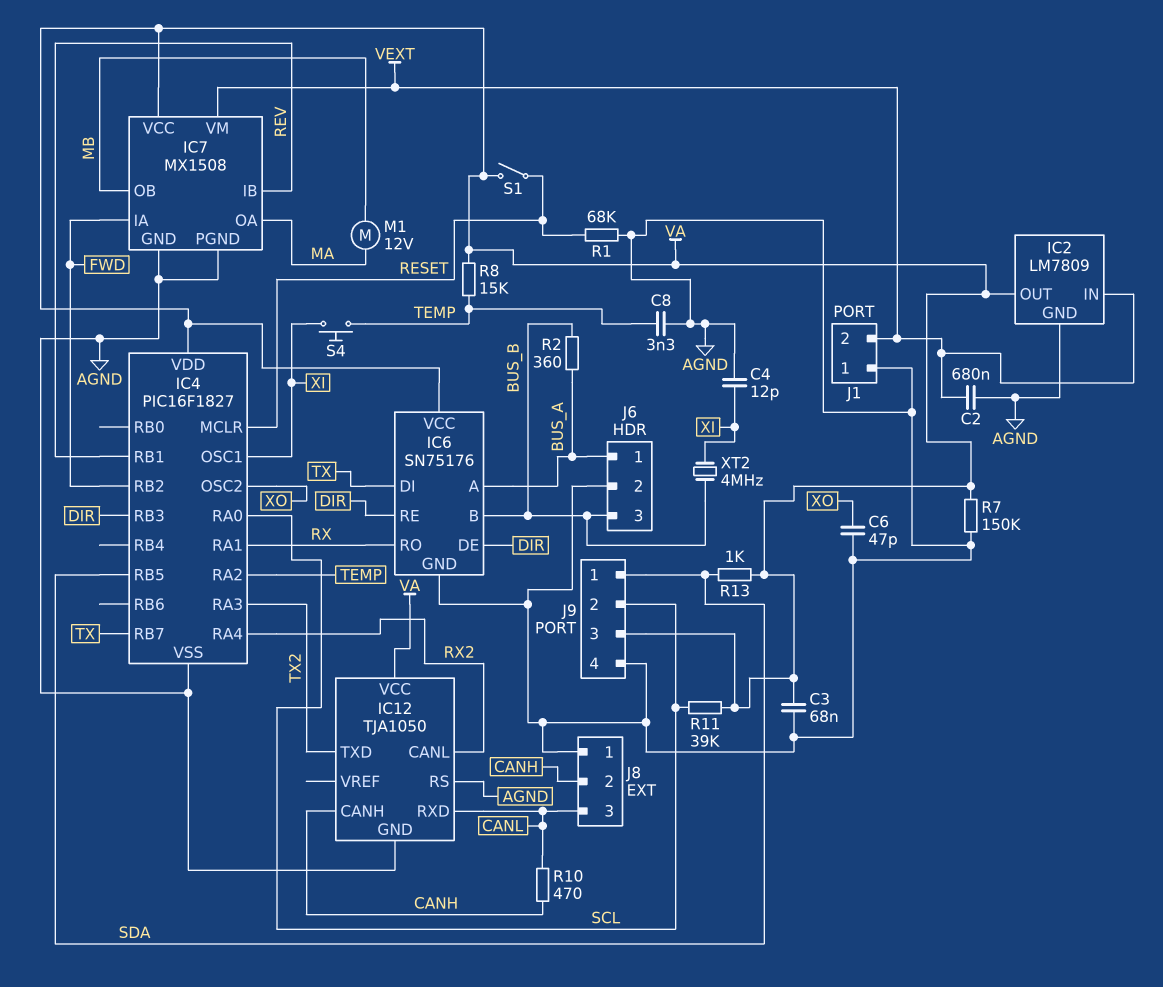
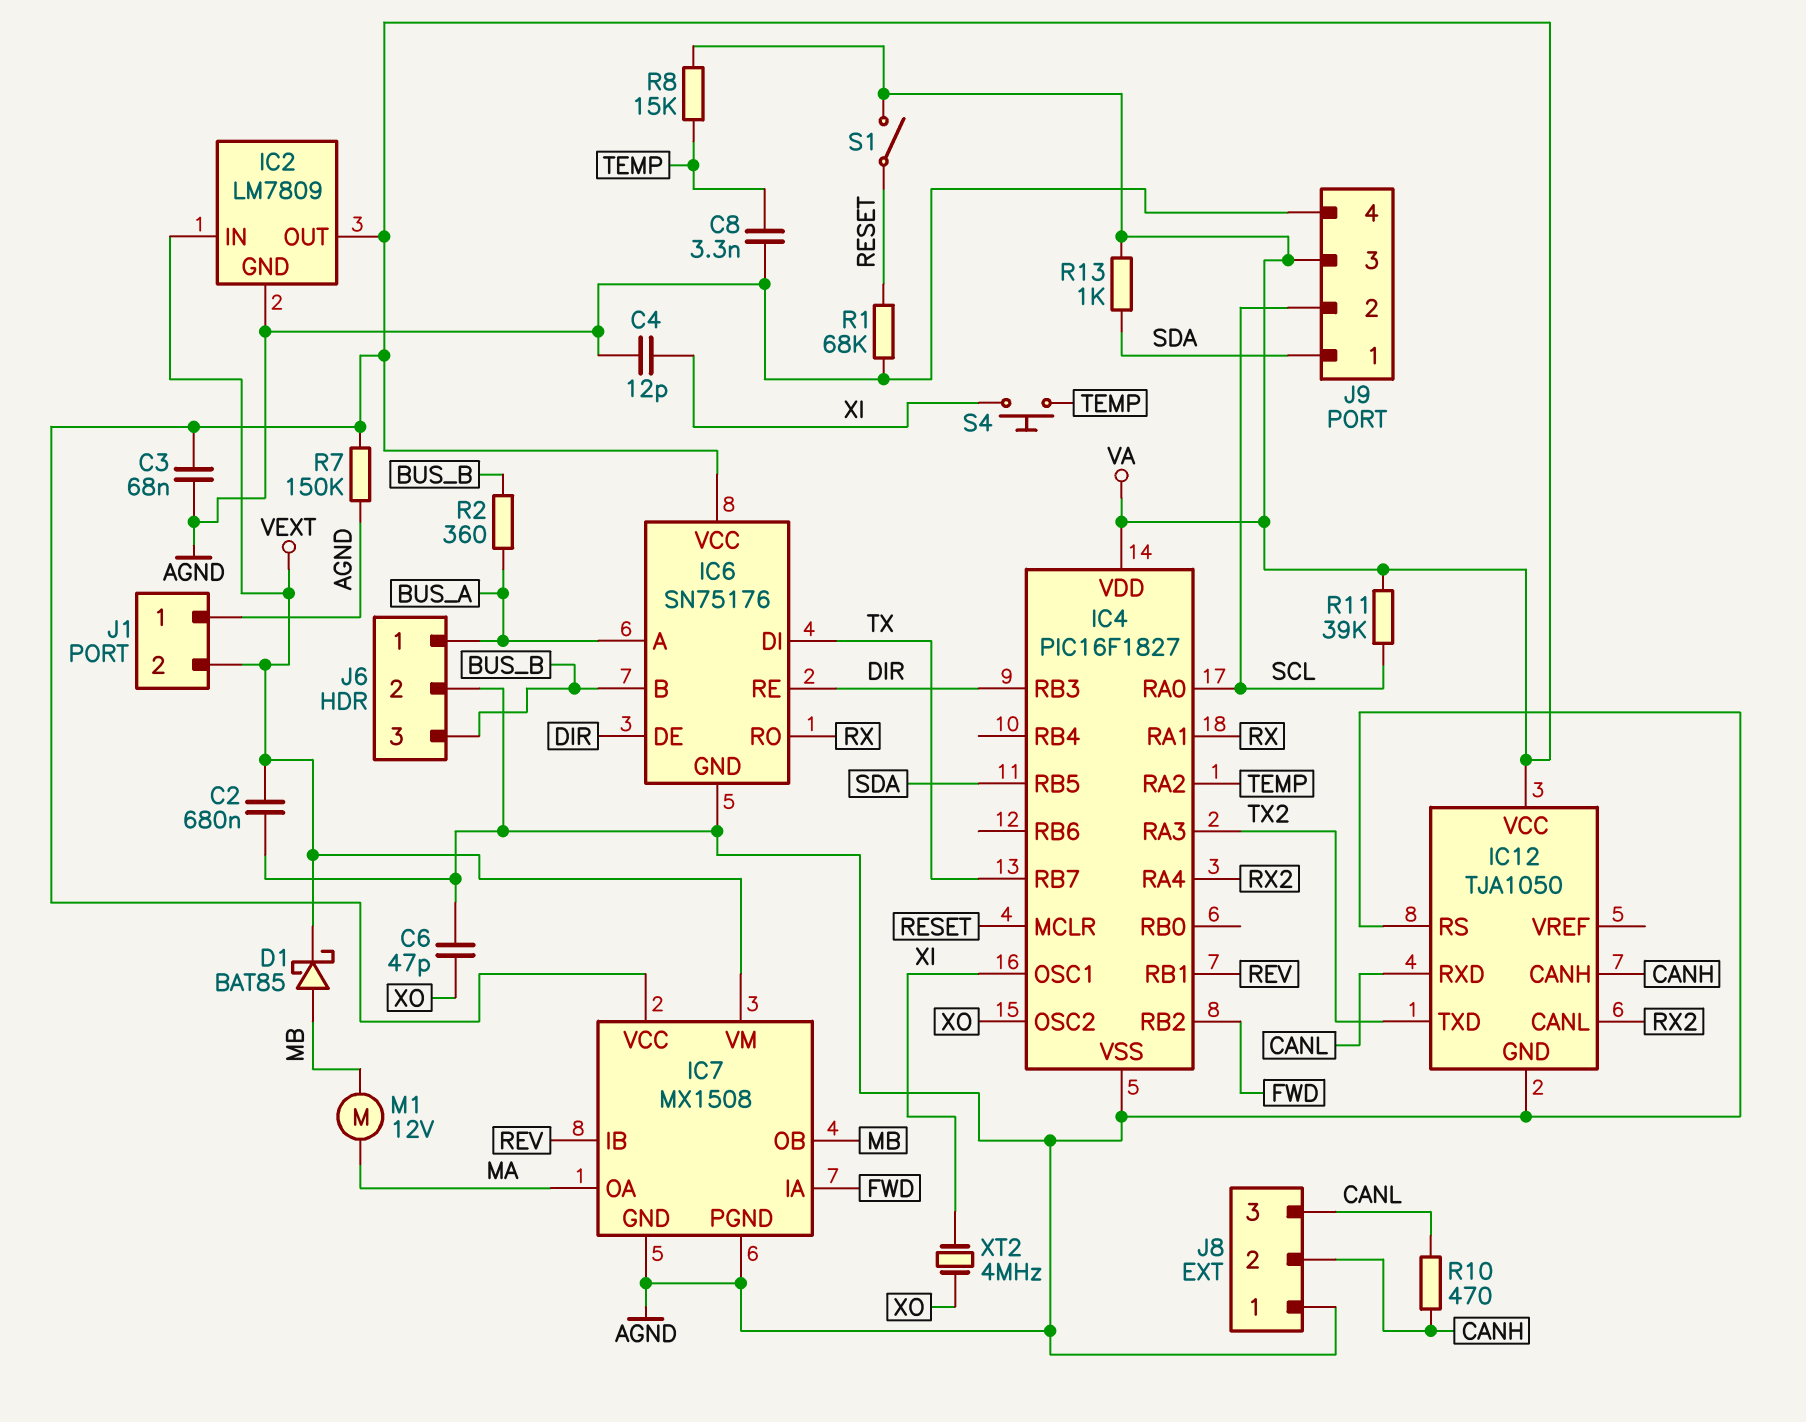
D1: none -> schottky BAT85 (A MB, K VEXT)
XT2: 4MHz (BUS_B, XI) -> 4MHz (XI, XO)

